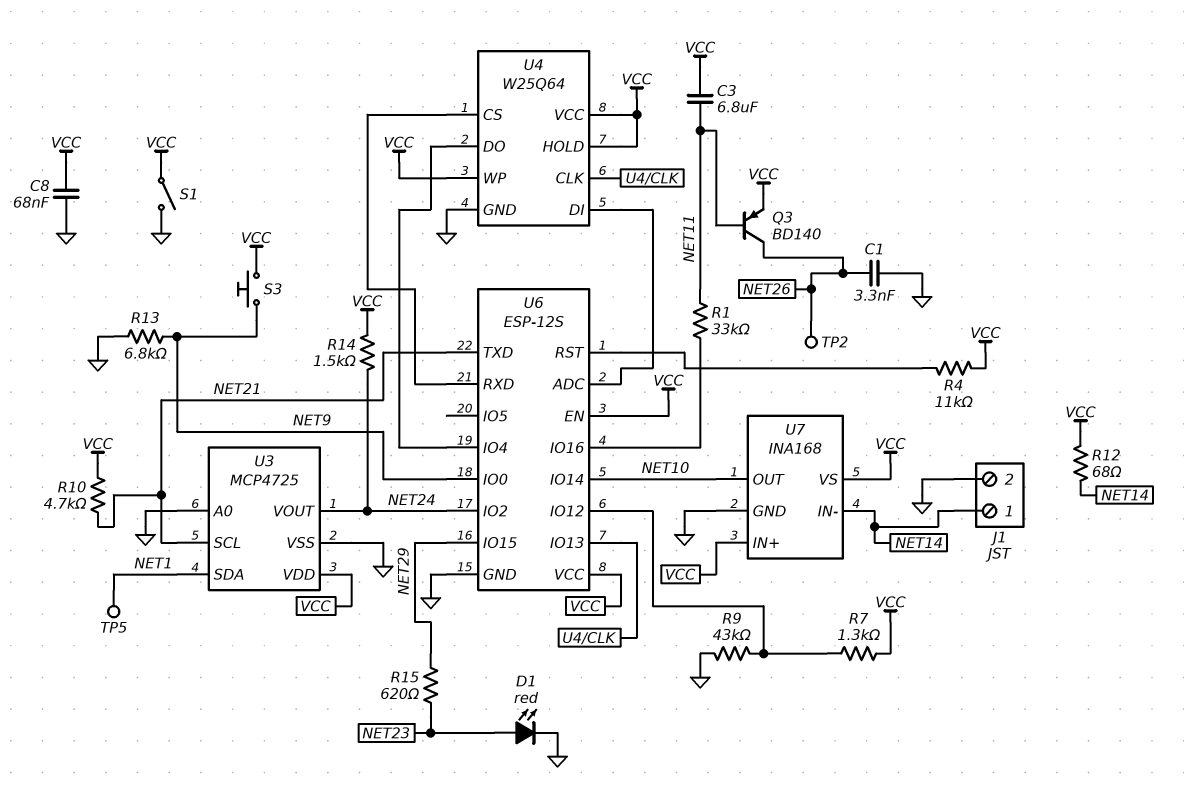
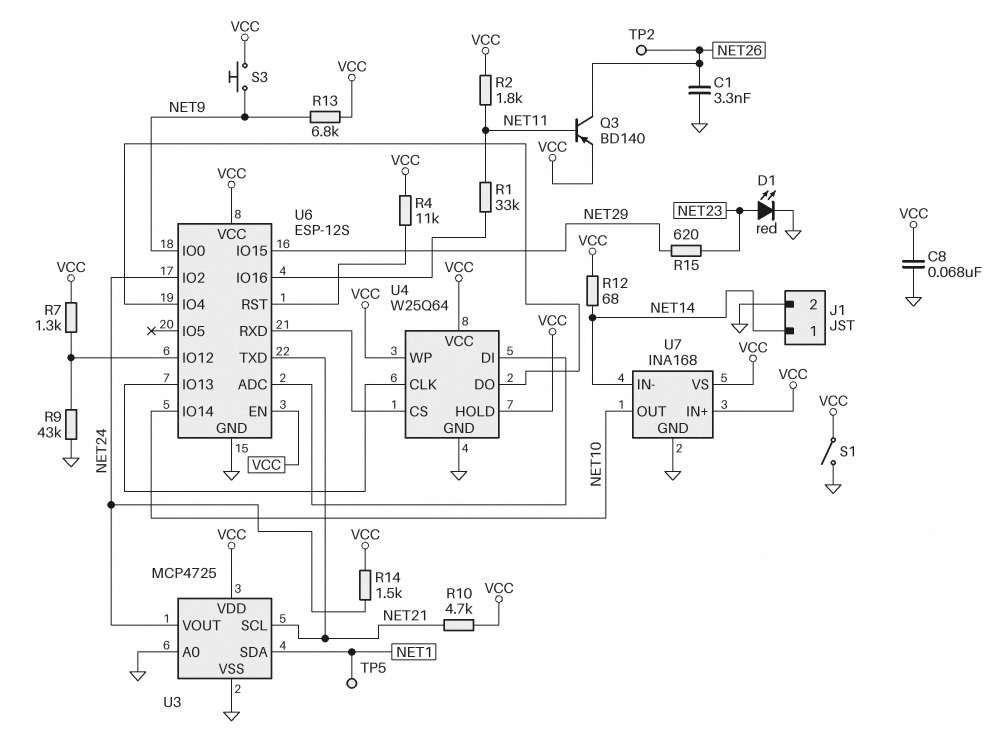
C3: 6.8uF (NET11, VCC) -> none
R2: none -> 1.8k (NET11, VCC)
R13: 6.8k (GND, NET9) -> 6.8k (NET9, VCC)

